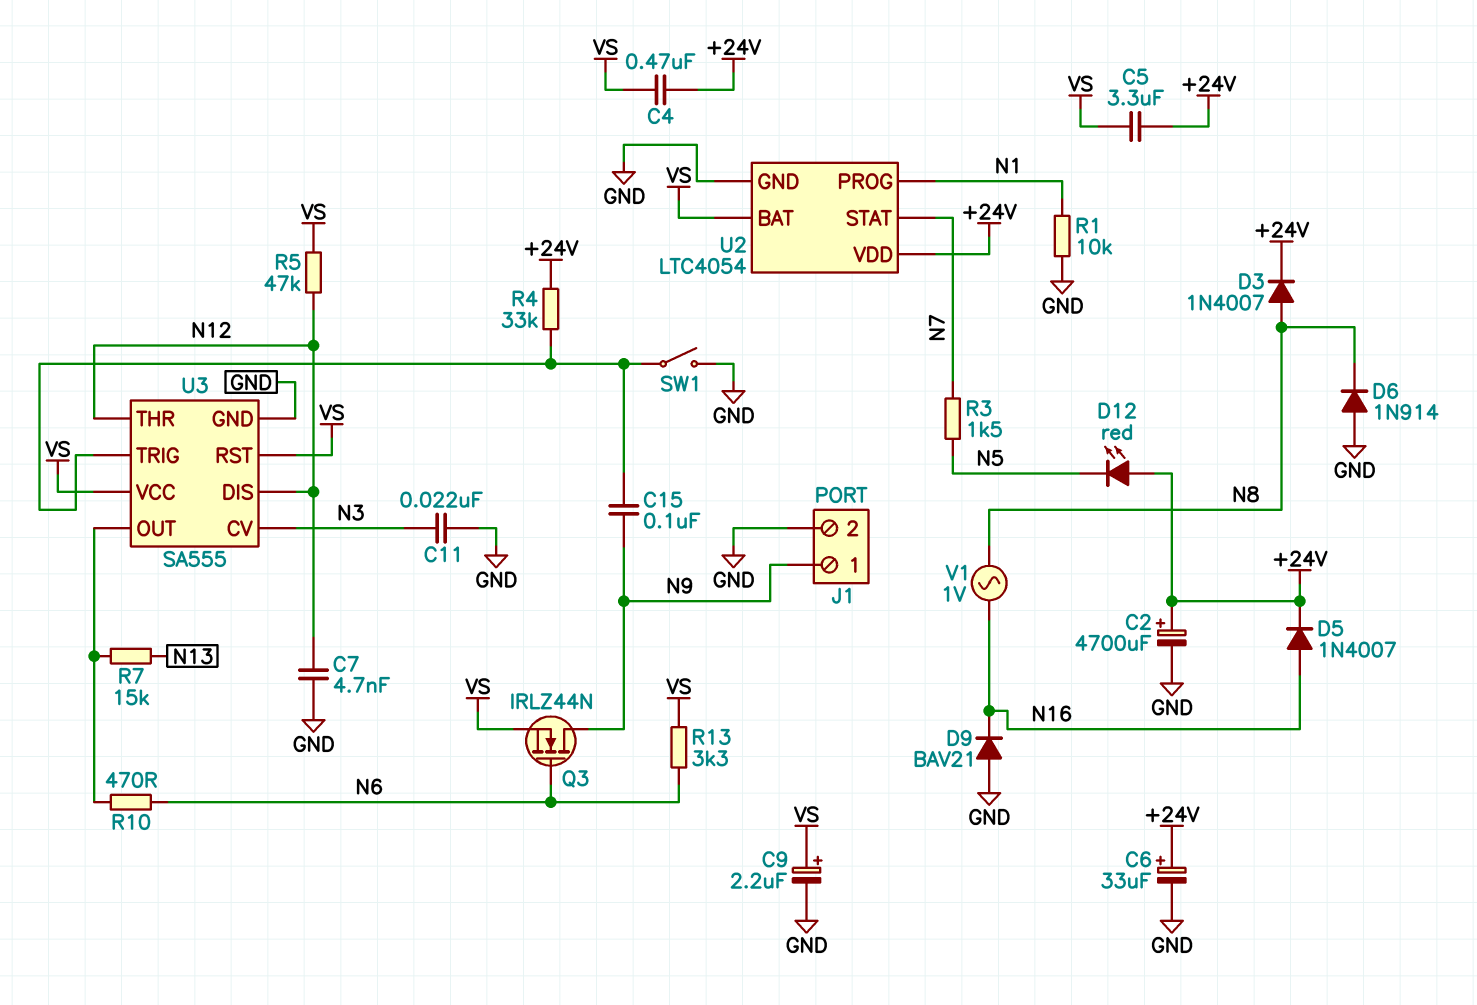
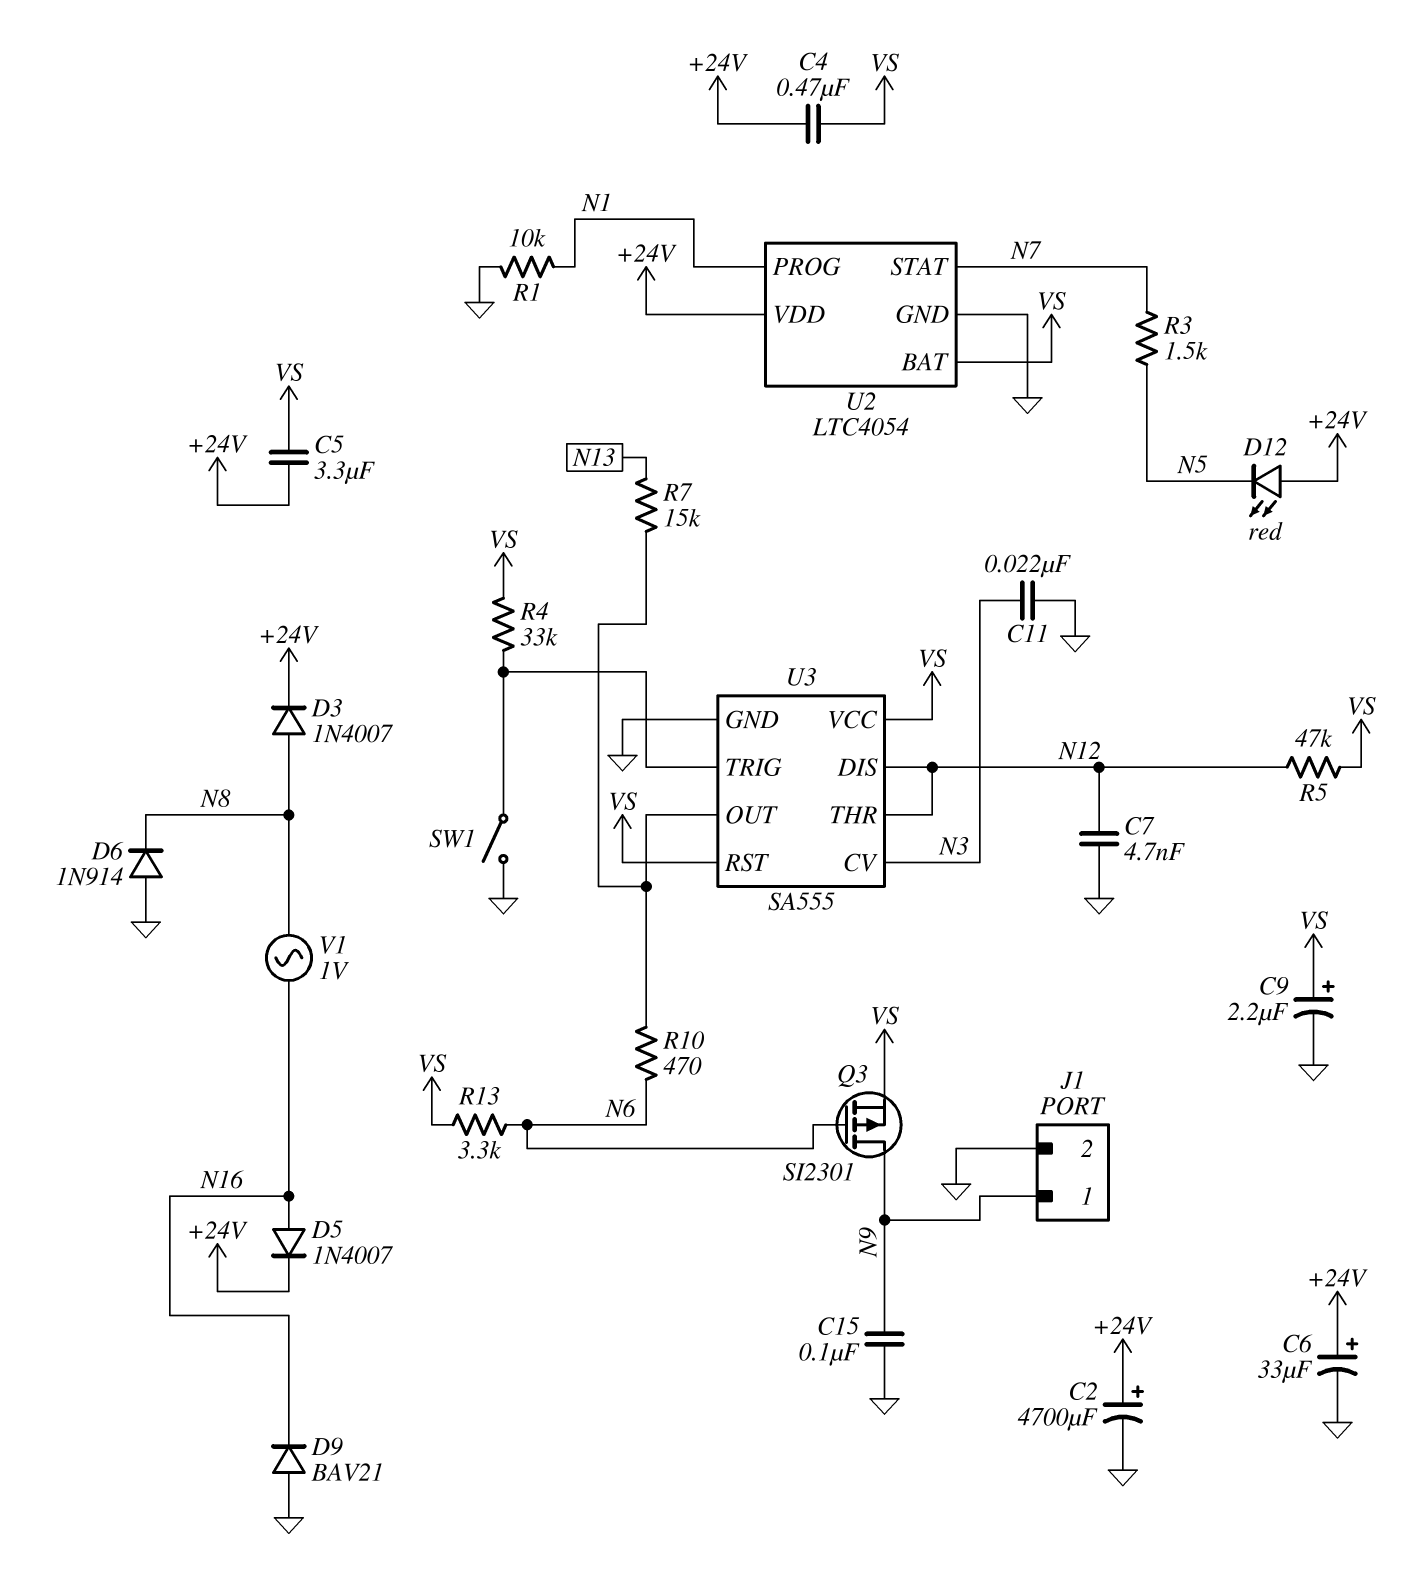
C15: 100nF (N9, U3/TRIG) -> 100nF (GND, N9)
Q3: NMOS IRLZ44N (G N6, D N9, S VS) -> PMOS SI2301 (G N6, D N9, S VS)
R4: 33k (+24V, U3/TRIG) -> 33k (U3/TRIG, VS)

